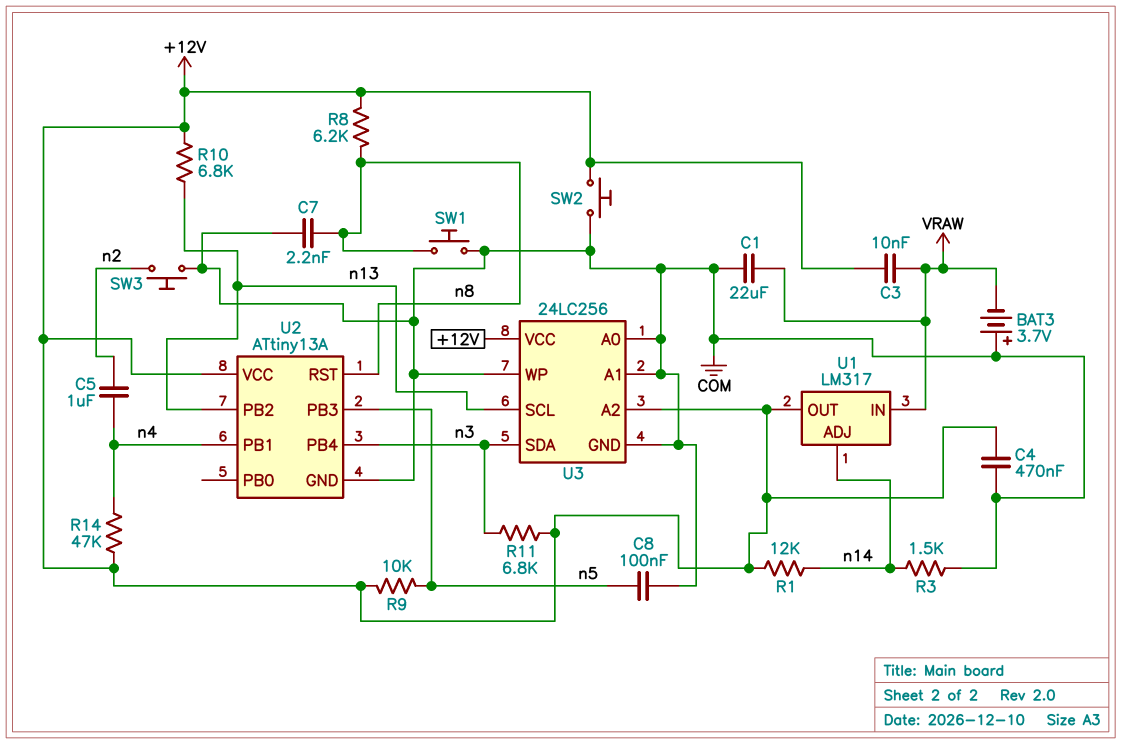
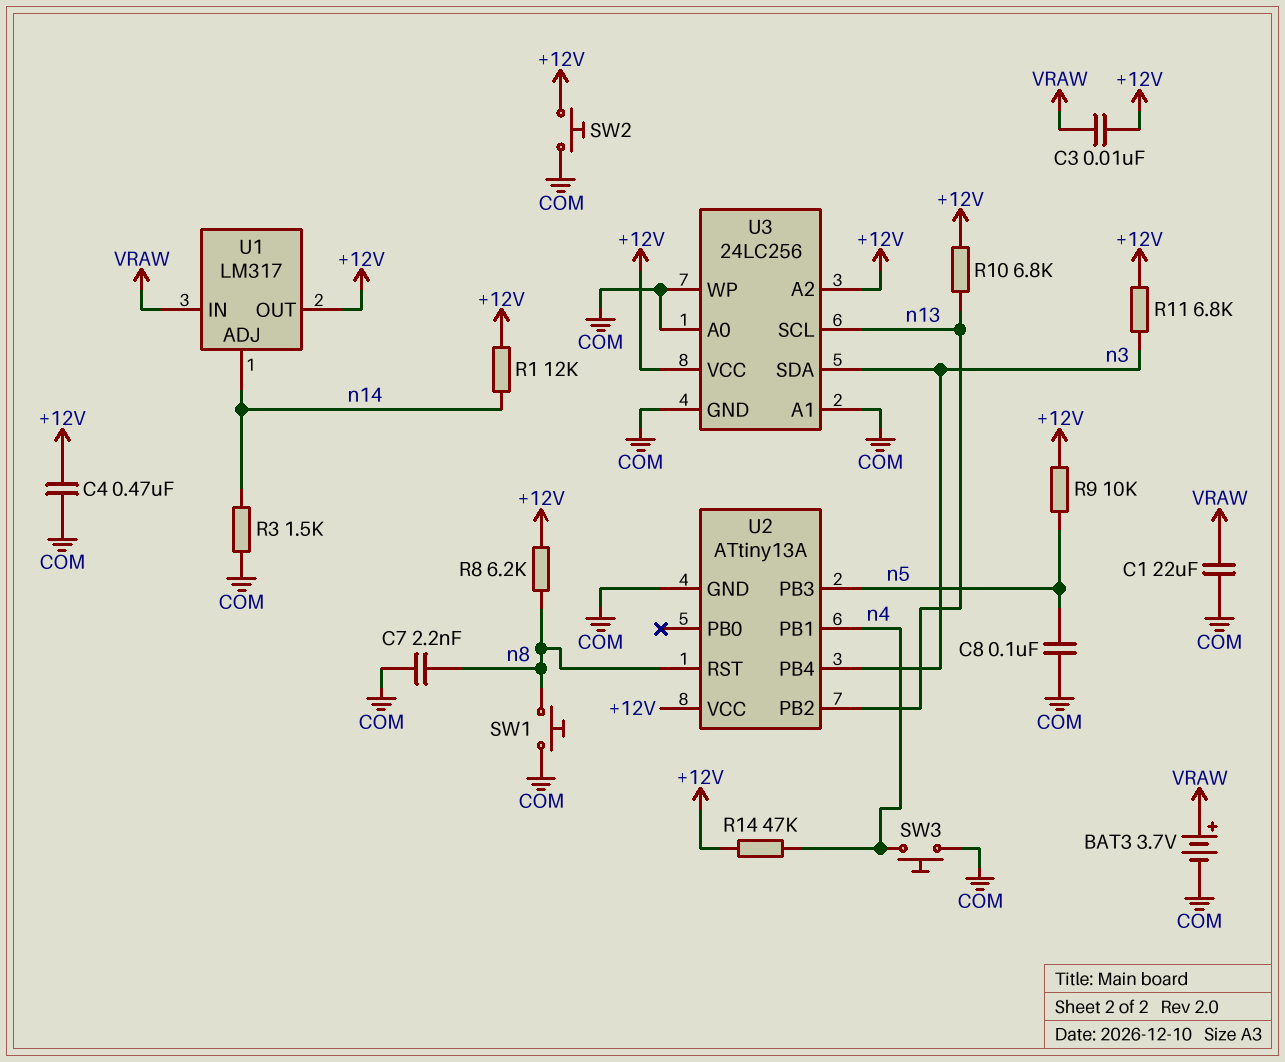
BAT3: 3.7V (plus COM, minus VRAW) -> 3.7V (plus VRAW, minus COM)
C5: 1uF (n2, n4) -> none
SW3: button (COM, n2) -> button (COM, n4)

